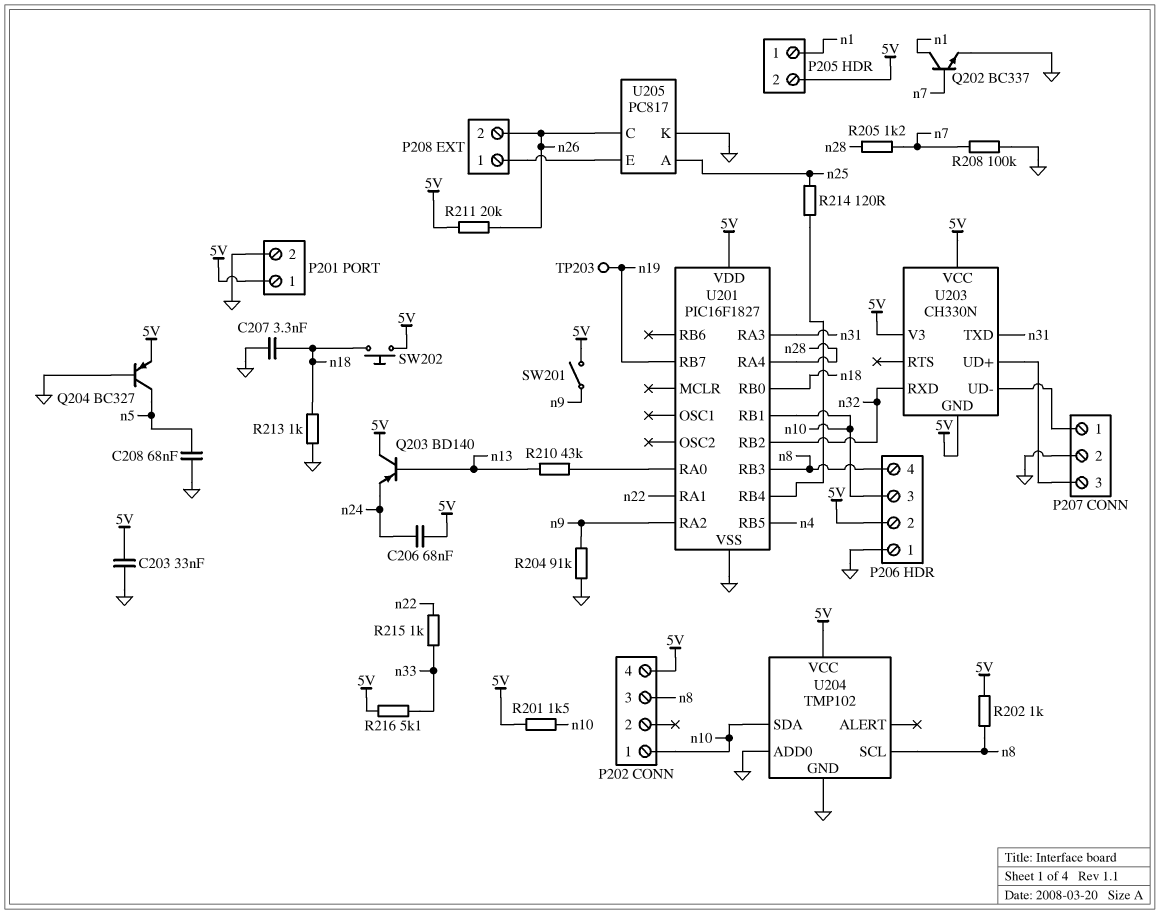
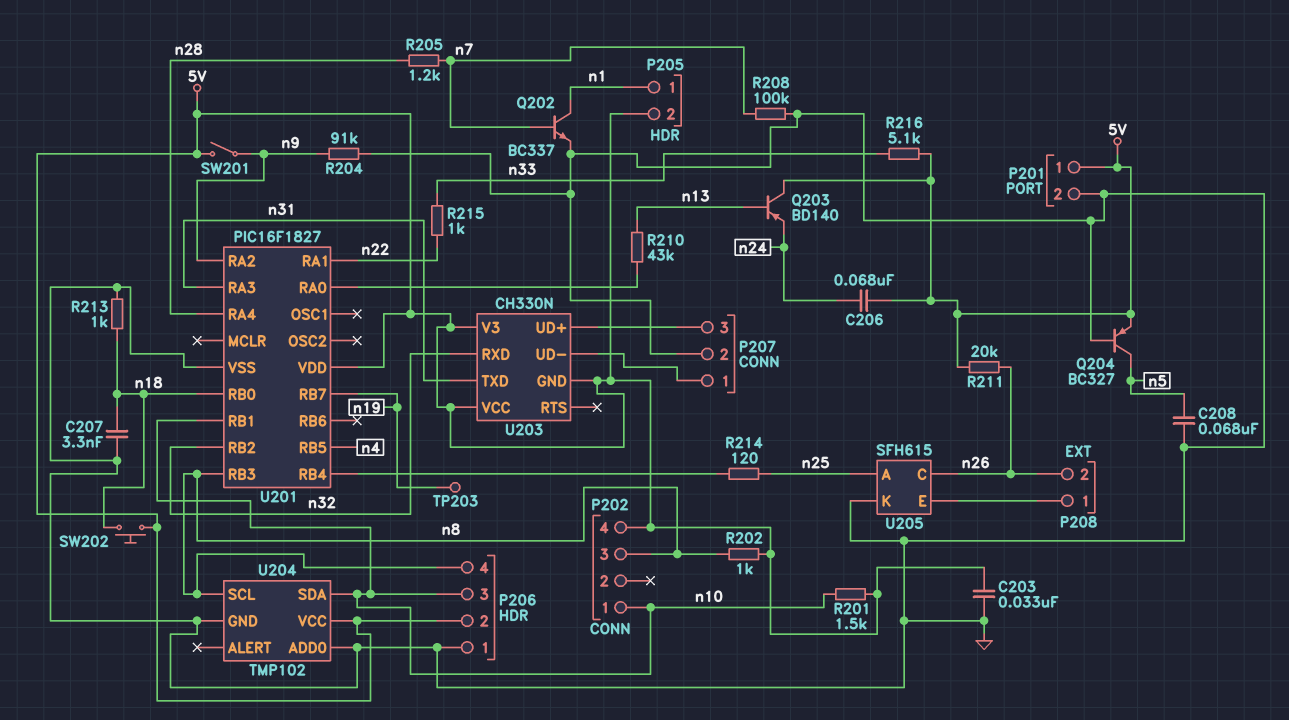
U205: PC817 -> SFH615

